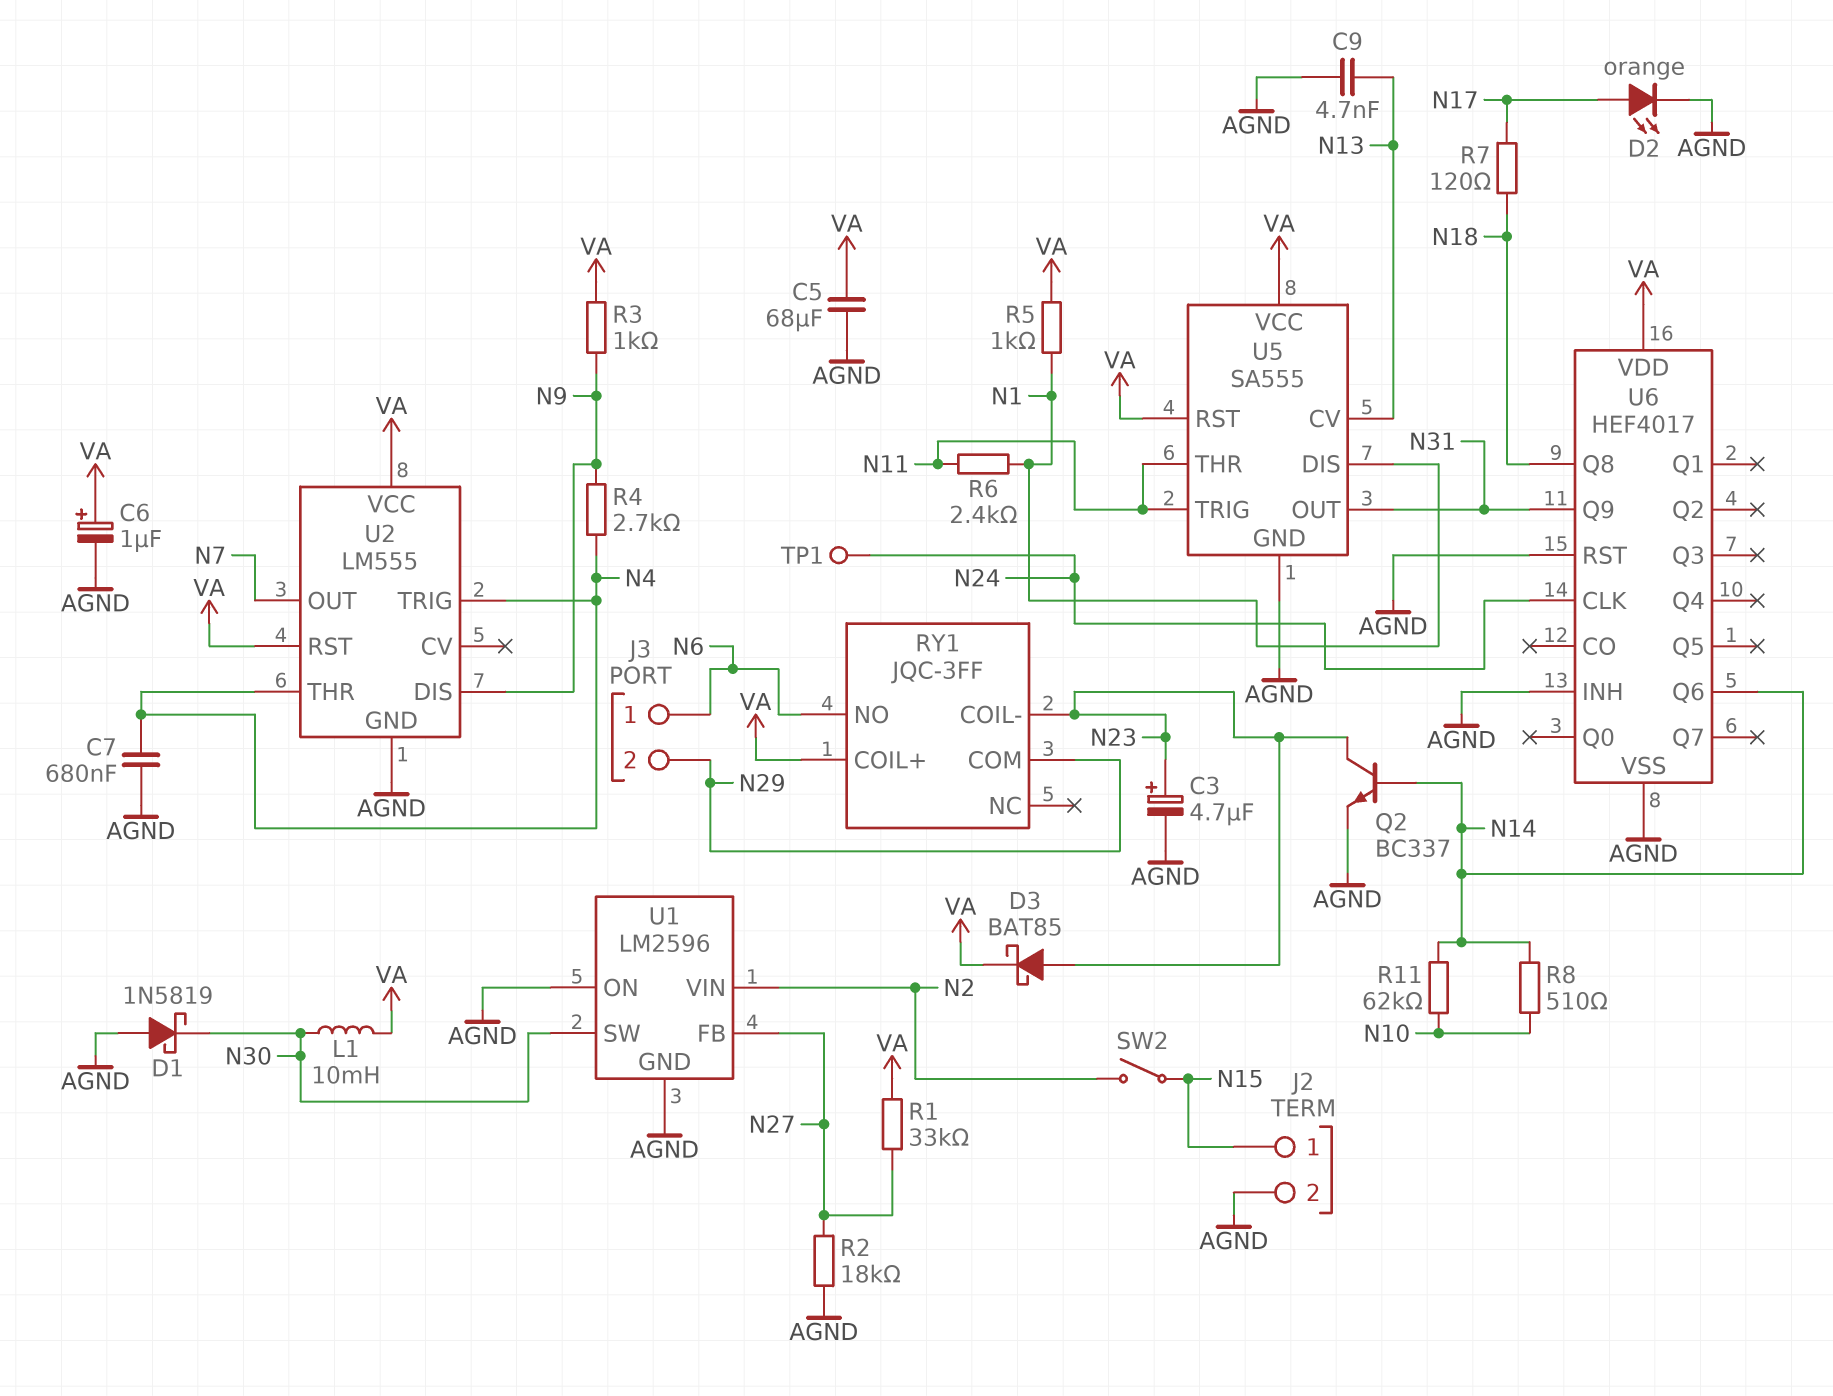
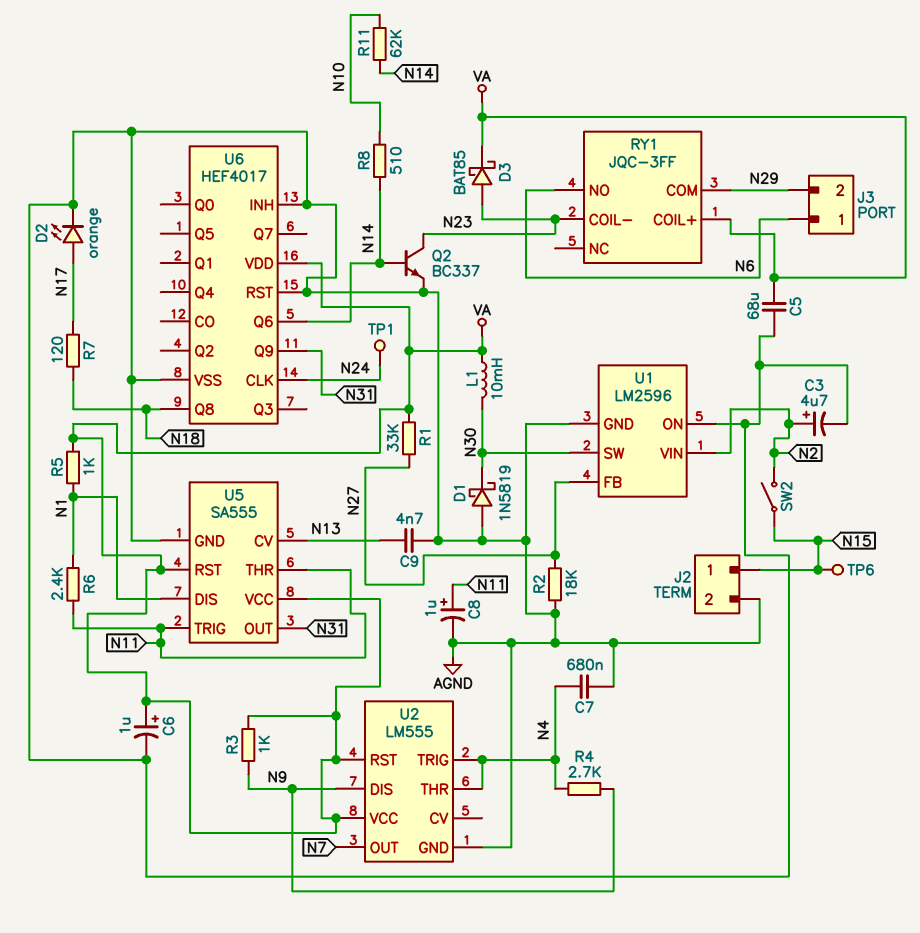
C3: 4.7uF (plus N23, minus AGND) -> 4.7uF (plus N2, minus AGND)
C8: none -> 1uF (plus N11, minus AGND)
TP6: none -> test point (N15)

